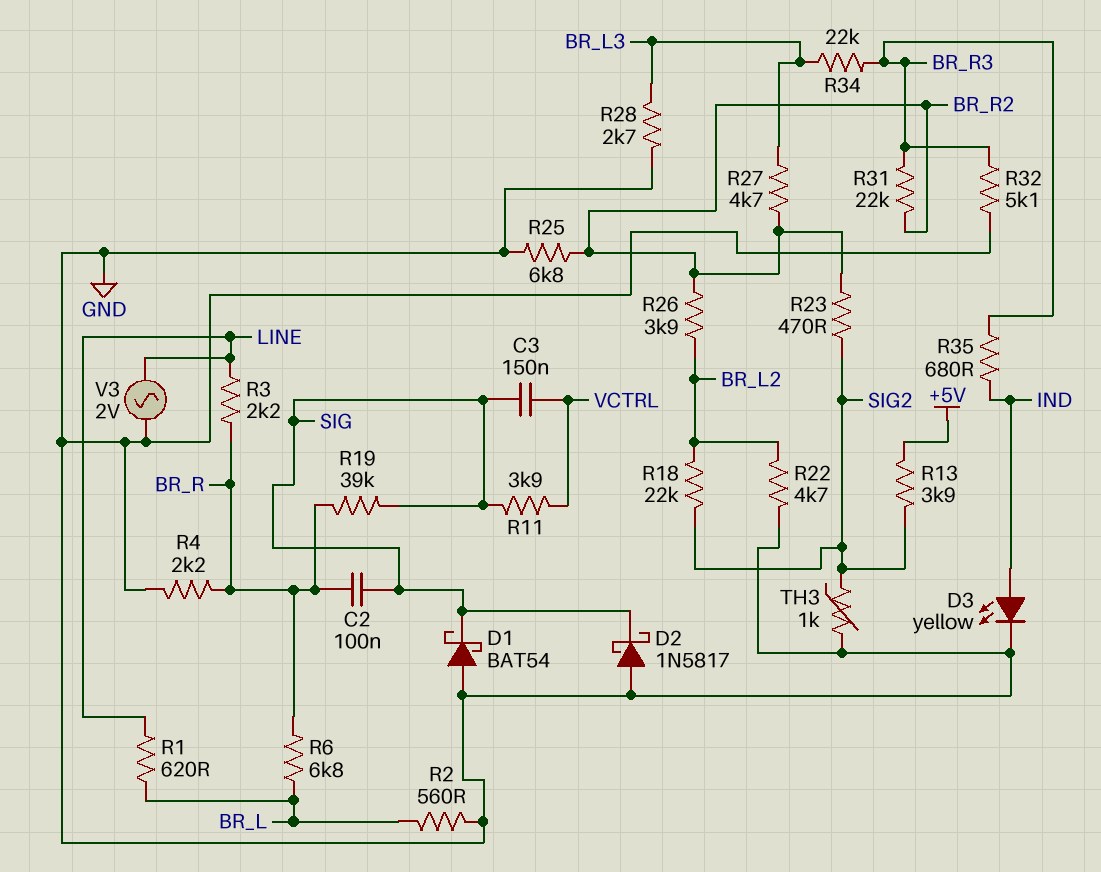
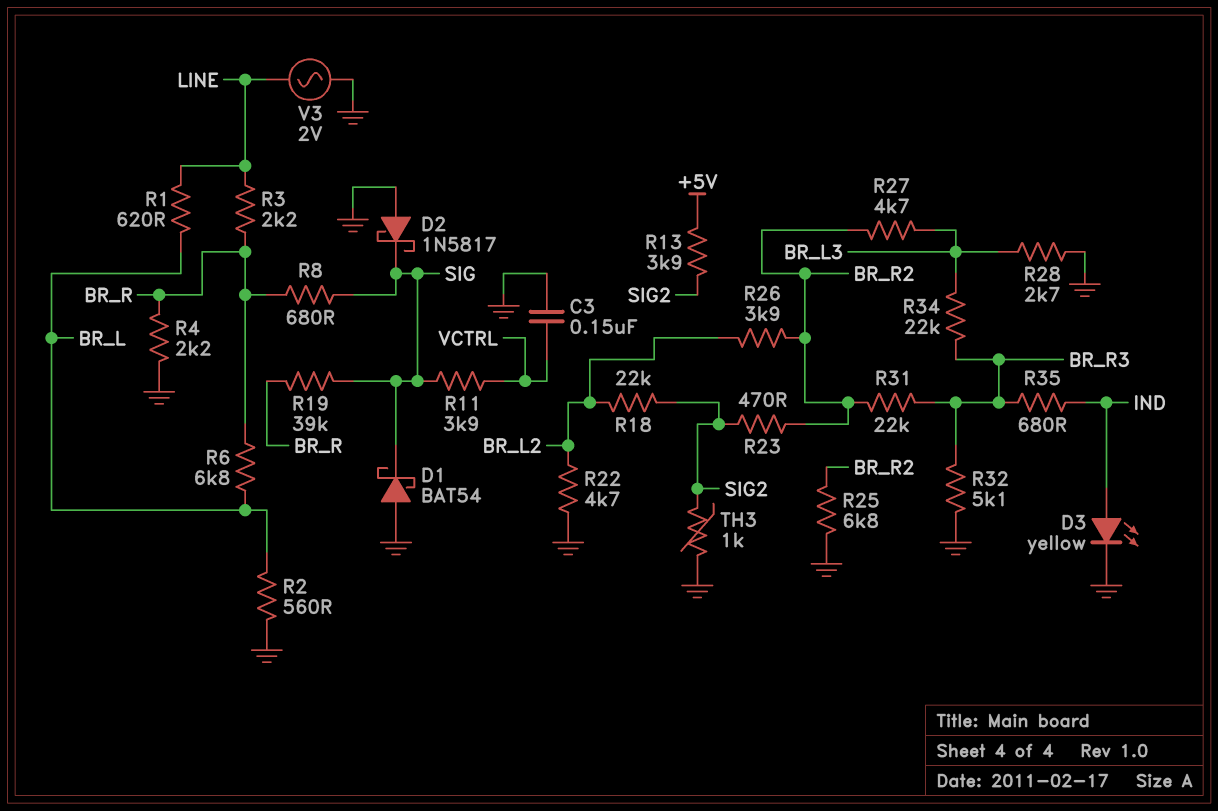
C2: 100nF (BR_R, SIG) -> none
C3: 150nF (SIG, VCTRL) -> 150nF (GND, VCTRL)
R8: none -> 680 (BR_R, SIG)

